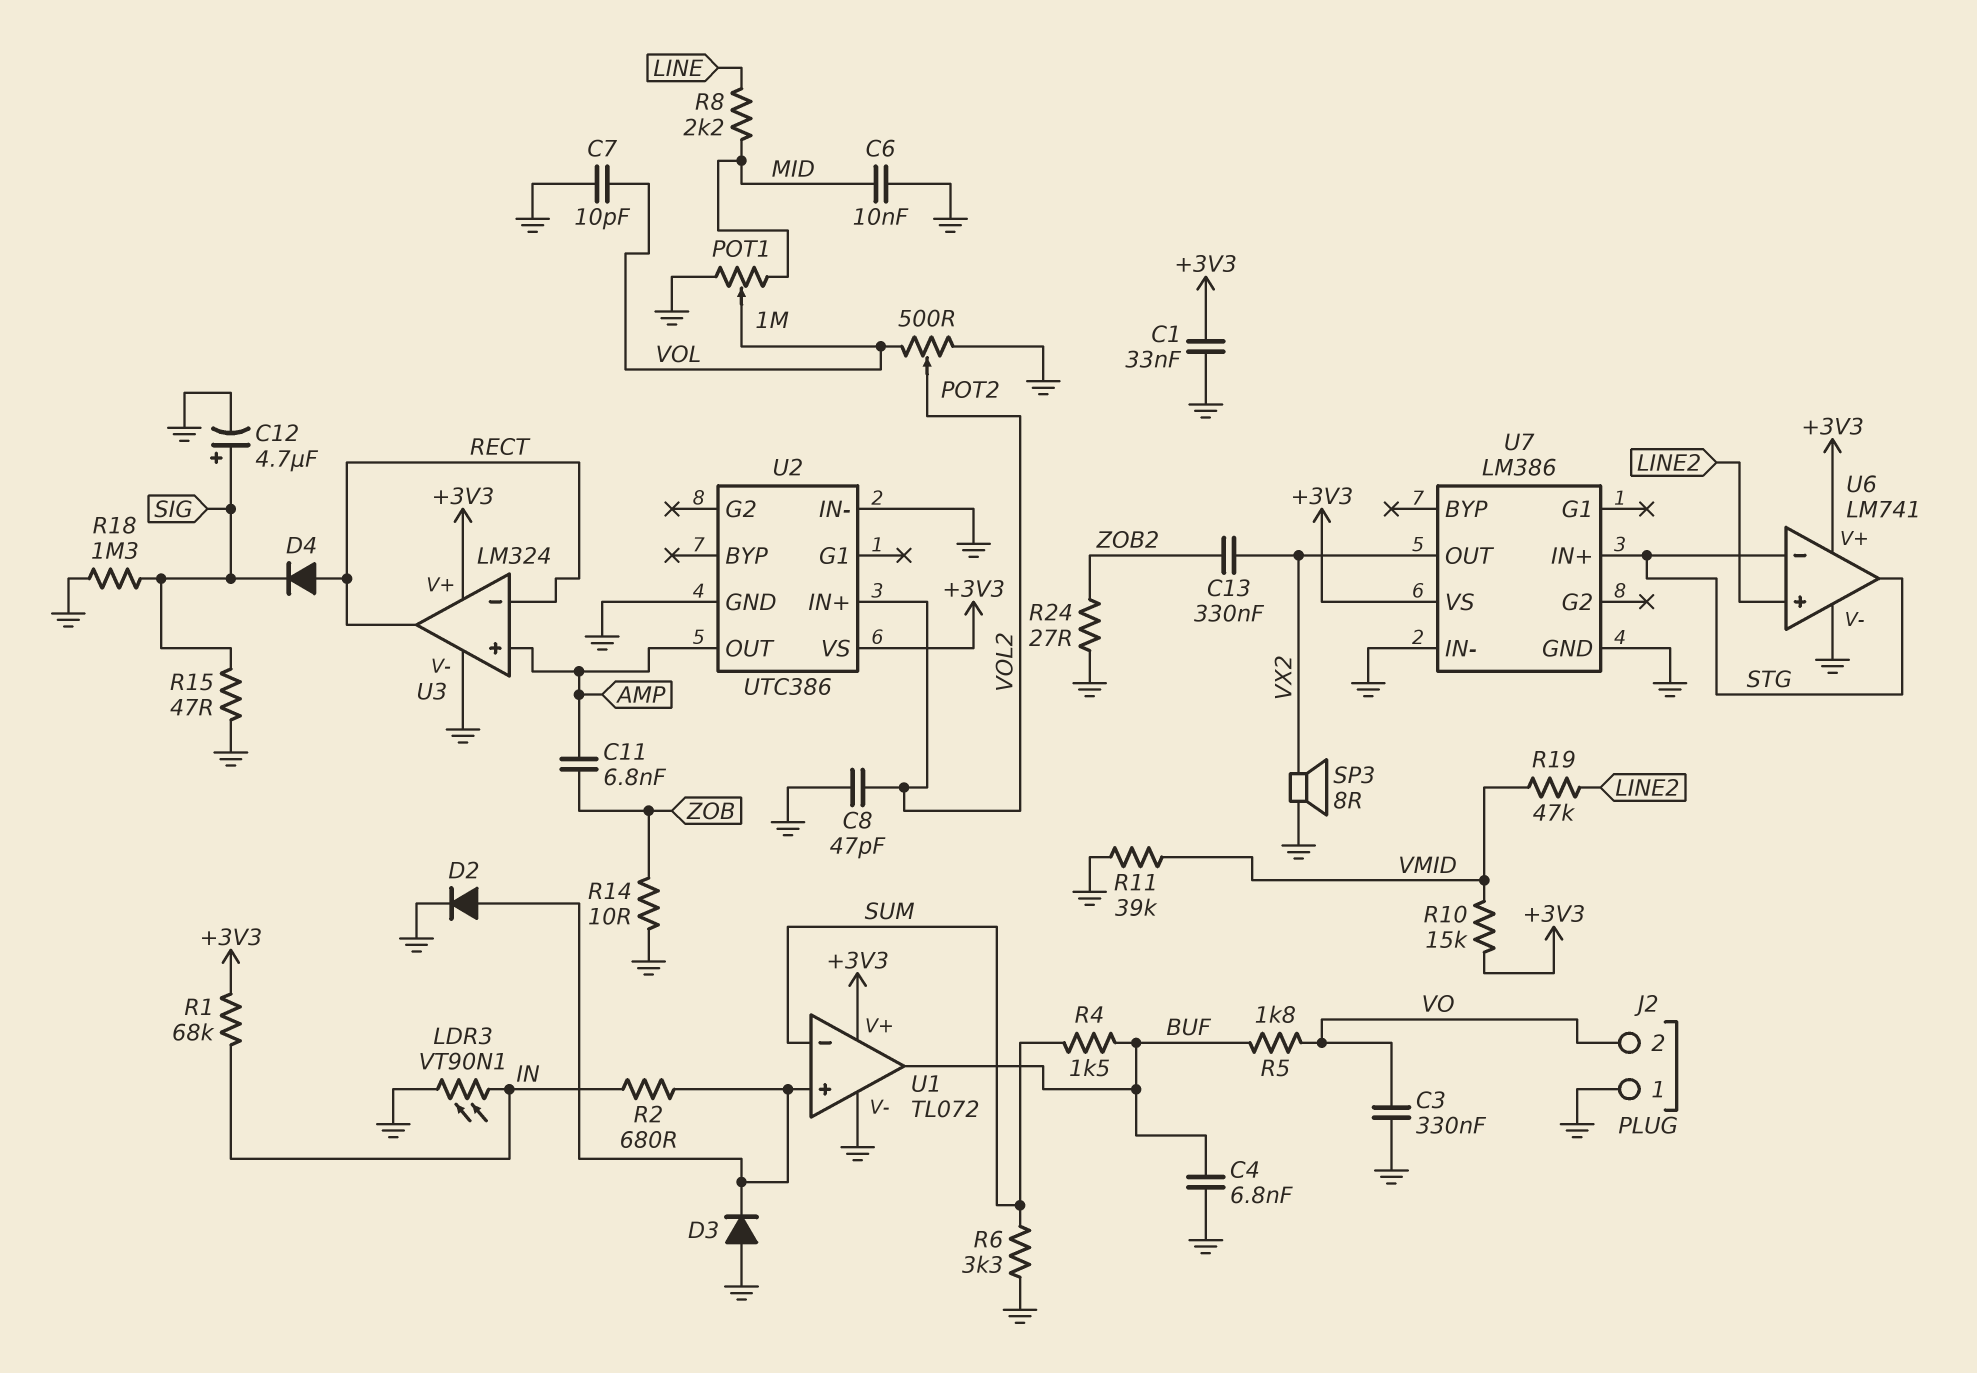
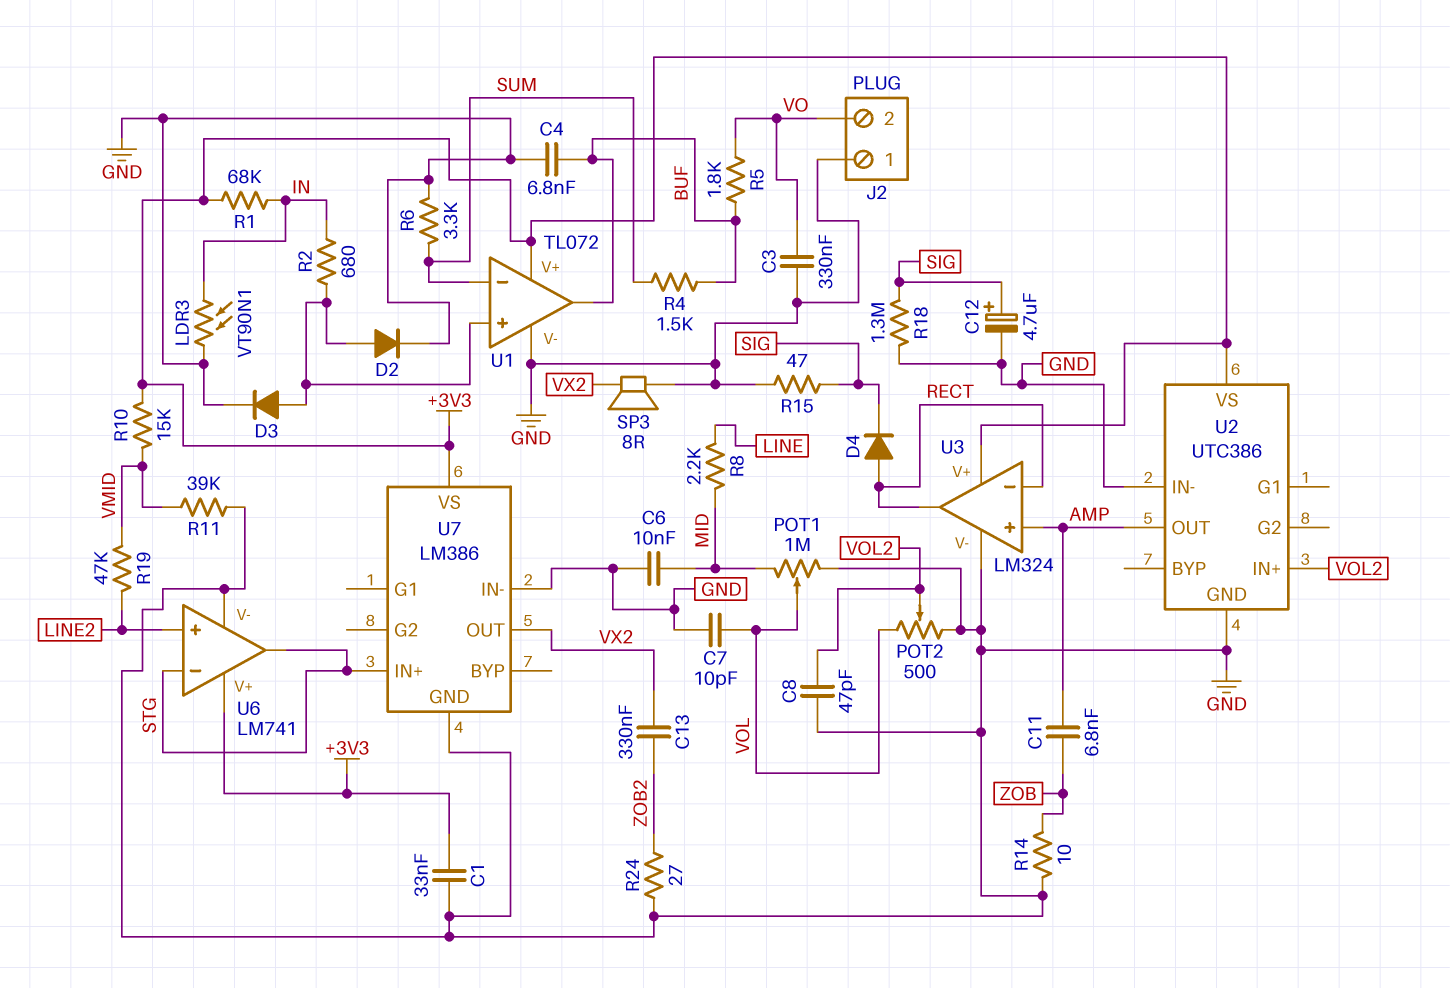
D3: diode (A GND, K U1/in+) -> diode (A U1/in+, K GND)

